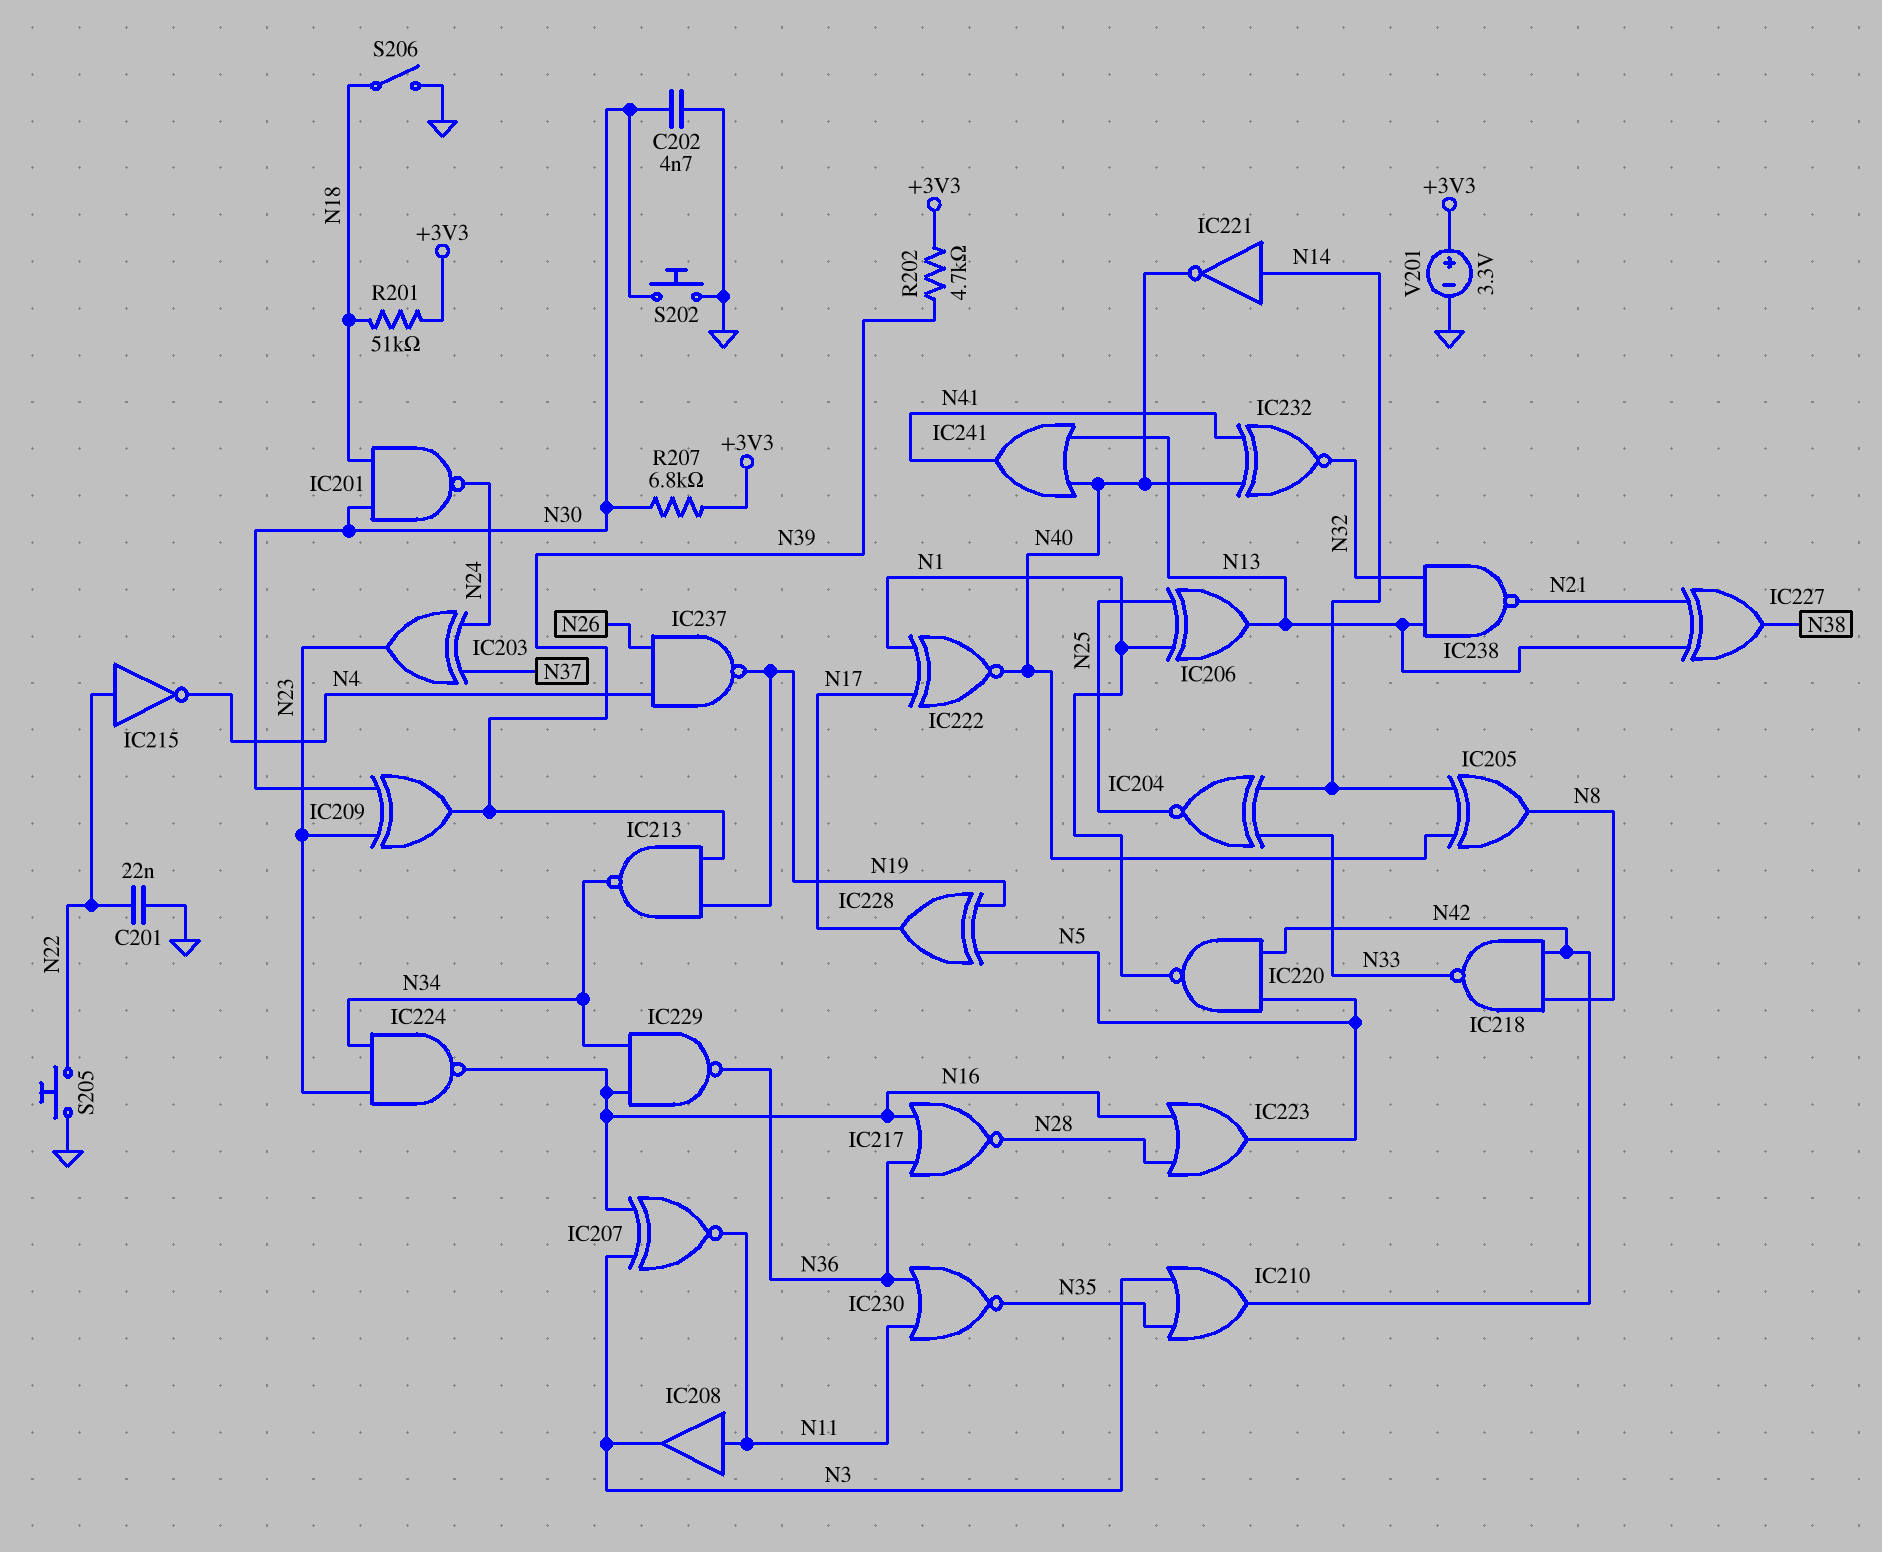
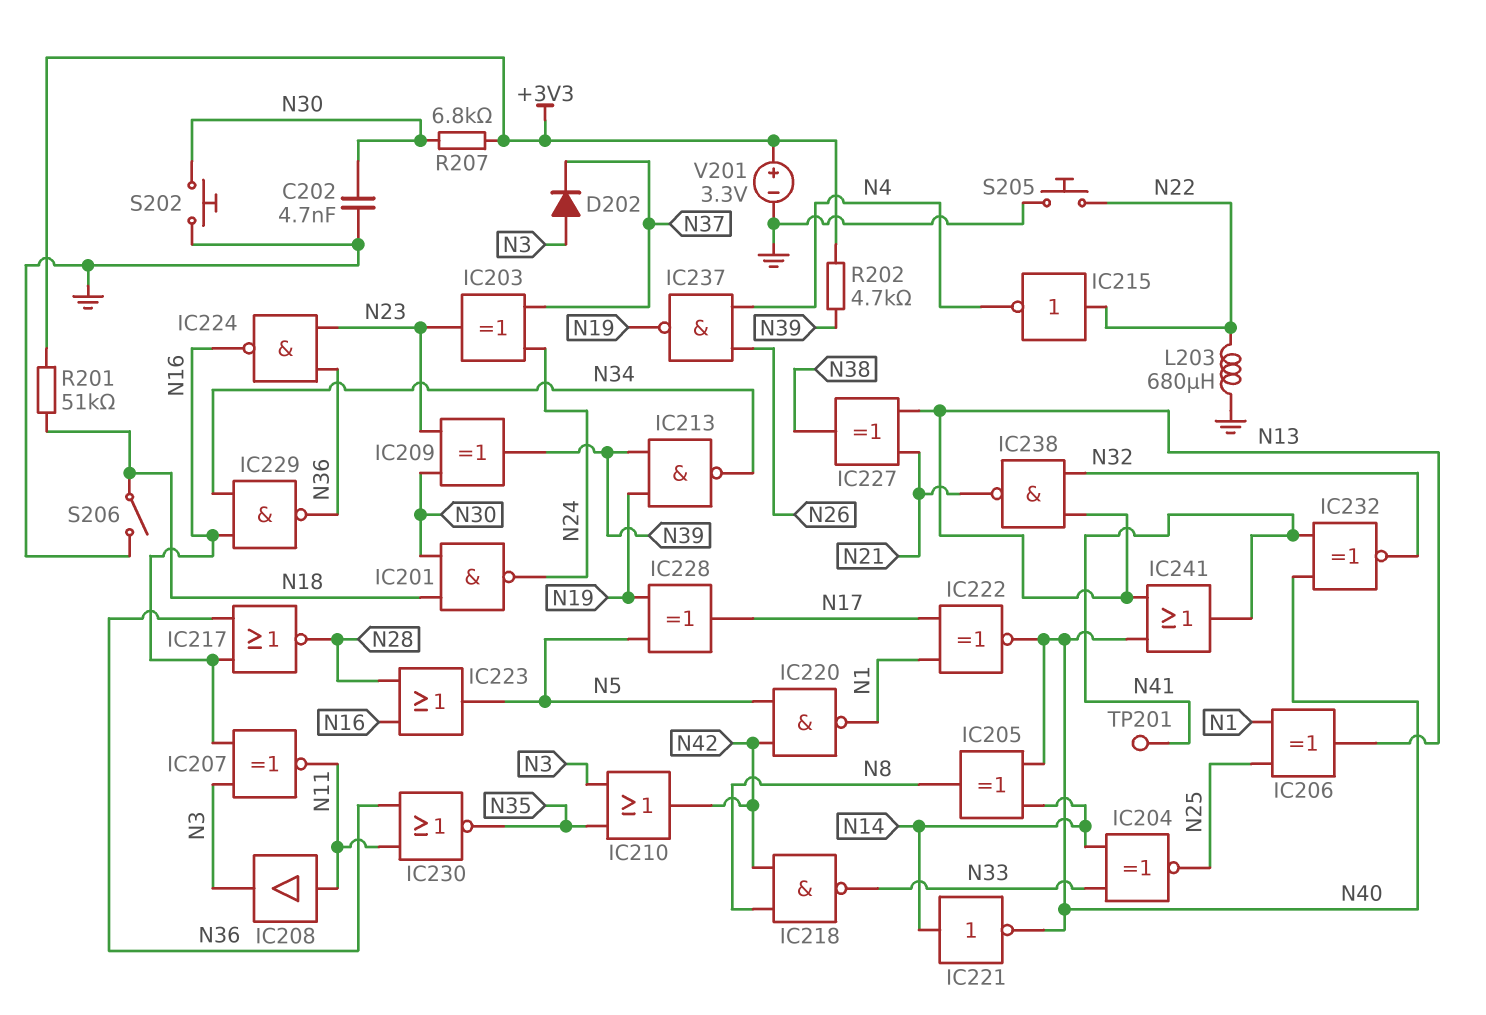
C201: 22nF (GND, N22) -> none
D202: none -> diode (A N3, K N37)
IC224: NAND (in N23, in N34, out N16) -> NAND (in N23, in N36, out N16)
L203: none -> 680uH (GND, N22)
TP201: none -> test point (N41)

